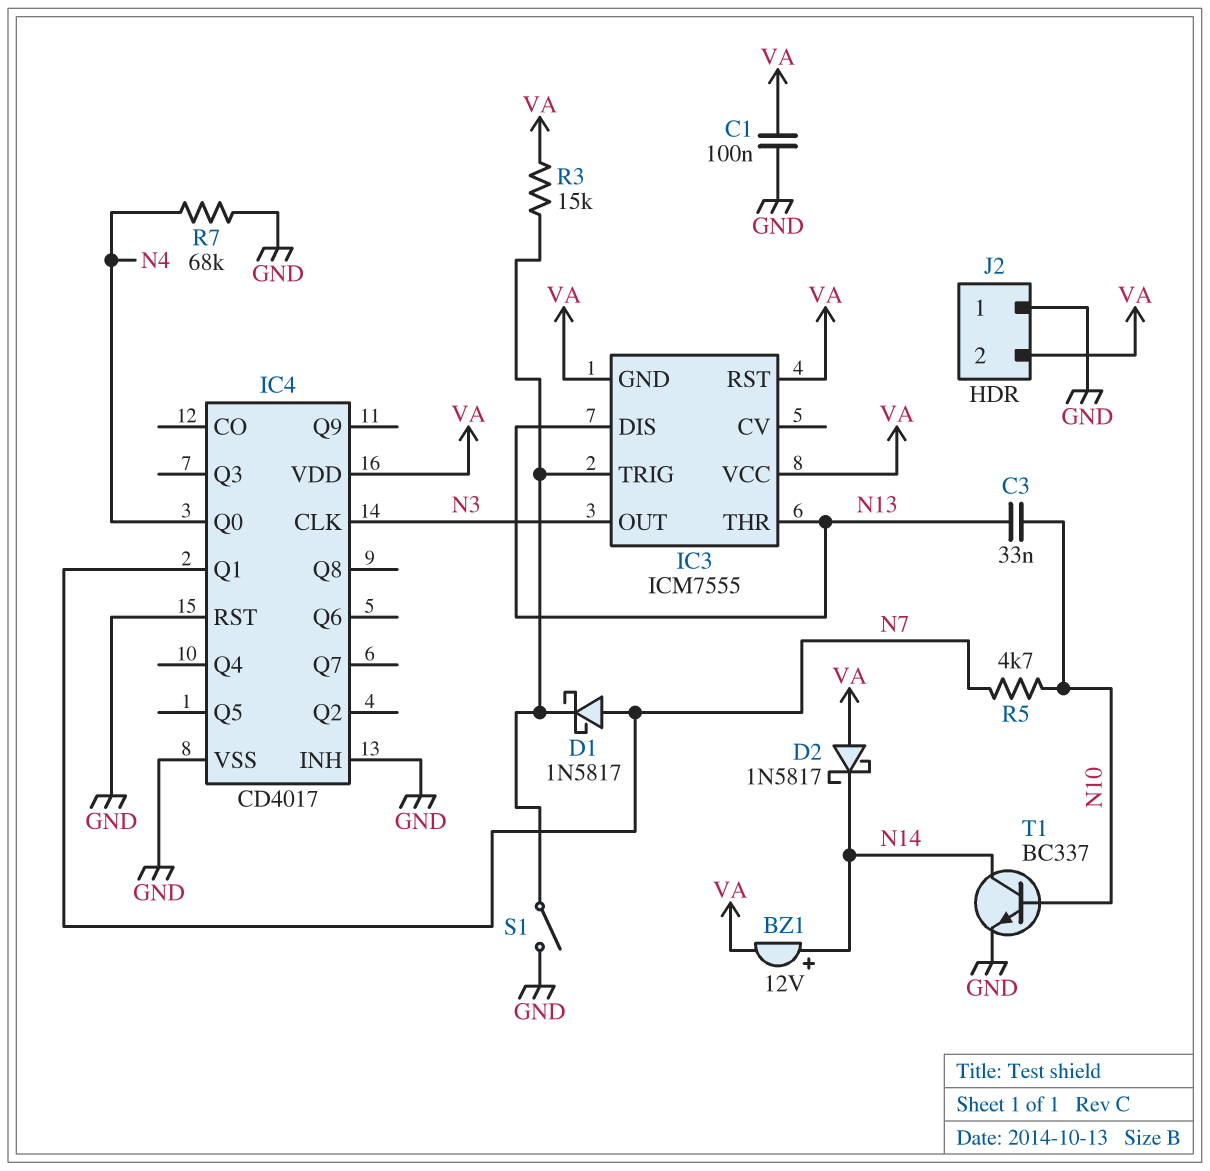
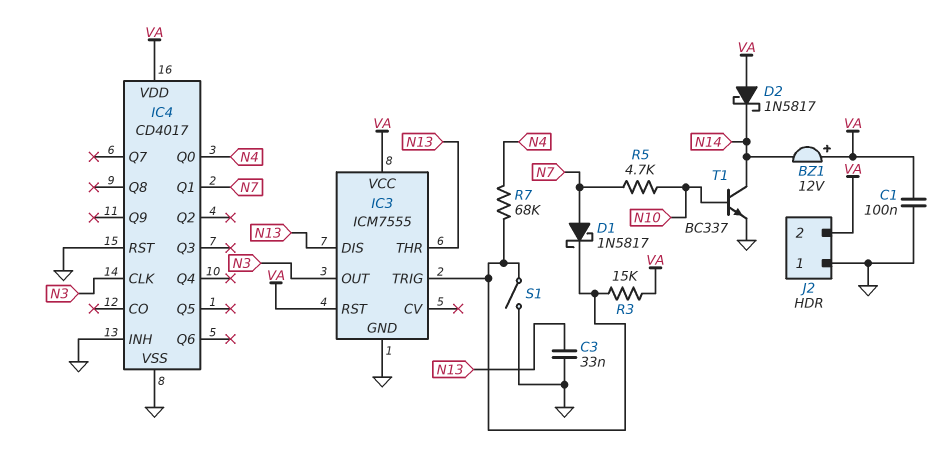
BZ1: buzzer 12V (plus N14, minus VA) -> buzzer 12V (plus VA, minus N14)
C3: 33nF (N10, N13) -> 33nF (GND, N13)
IC3 pin GND: VA -> GND
R7: 68k (GND, N4) -> 68k (IC3/TRIG, N4)

